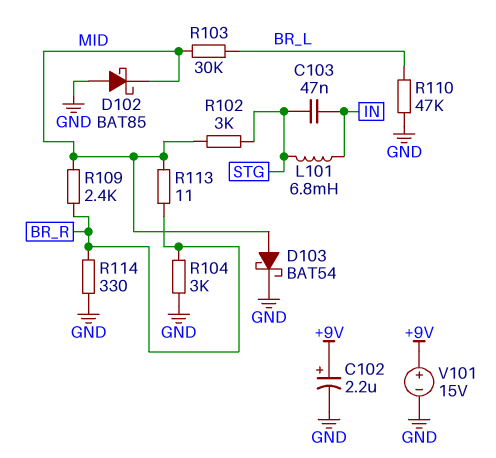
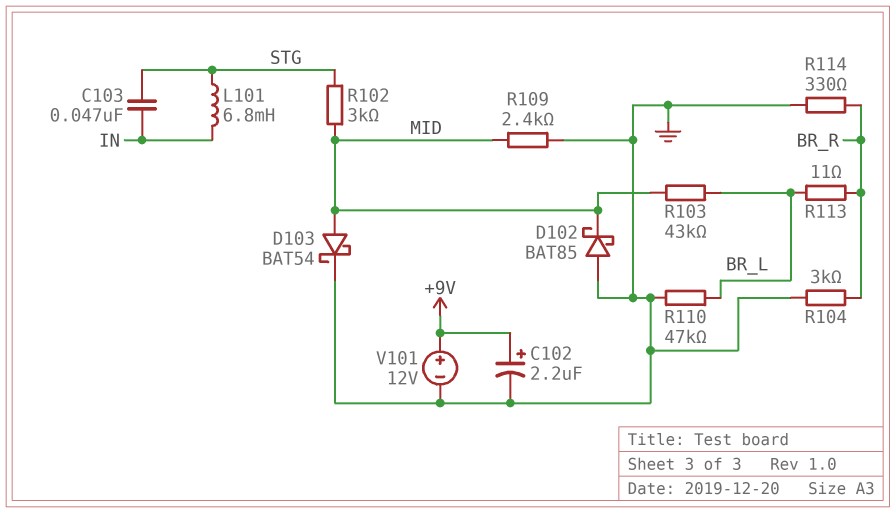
R103: 30k (BR_L, MID) -> 43k (BR_L, MID)
R109: 2.4k (BR_R, MID) -> 2.4k (GND, MID)
R113: 11 (BR_R, MID) -> 11 (BR_L, BR_R)
V101: 15V (plus +9V, minus GND) -> 12V (plus +9V, minus GND)

